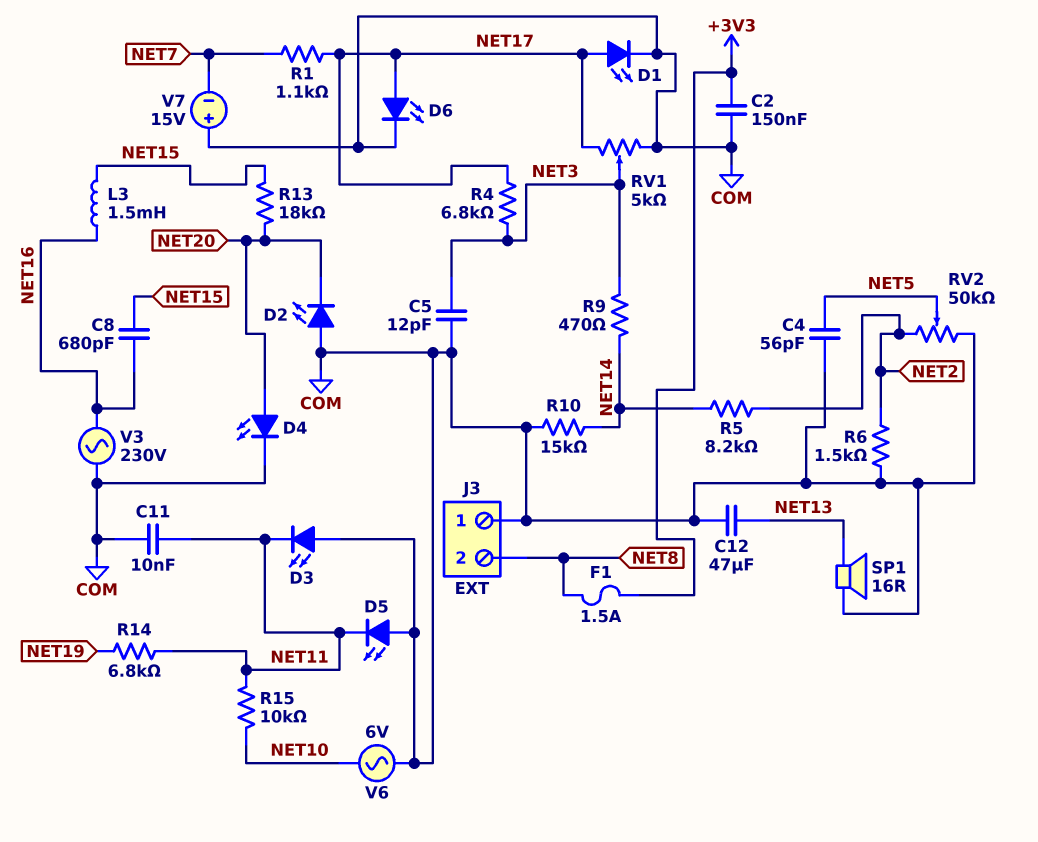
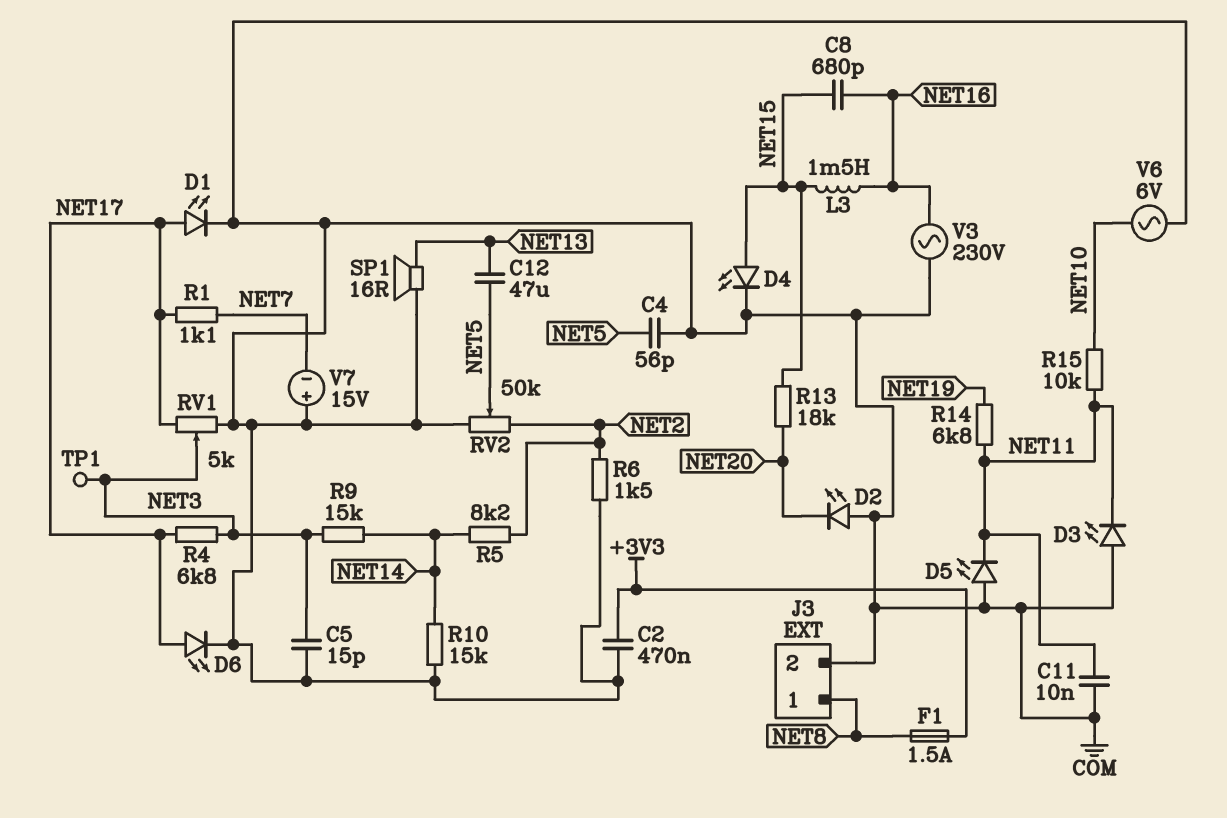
C2: 150nF (+3V3, COM) -> 470nF (+3V3, COM)
C5: 12pF (COM, NET3) -> 15pF (COM, NET3)
C12: 47uF (COM, NET13) -> 47uF (NET5, NET13)
D4: LED (A NET20, K COM) -> LED (A NET15, K COM)
J3 pin 1: COM -> NET8
J3 pin 2: NET8 -> COM
R9: 470 (NET3, NET14) -> 15k (NET3, NET14)
TP1: none -> test point (NET3)

